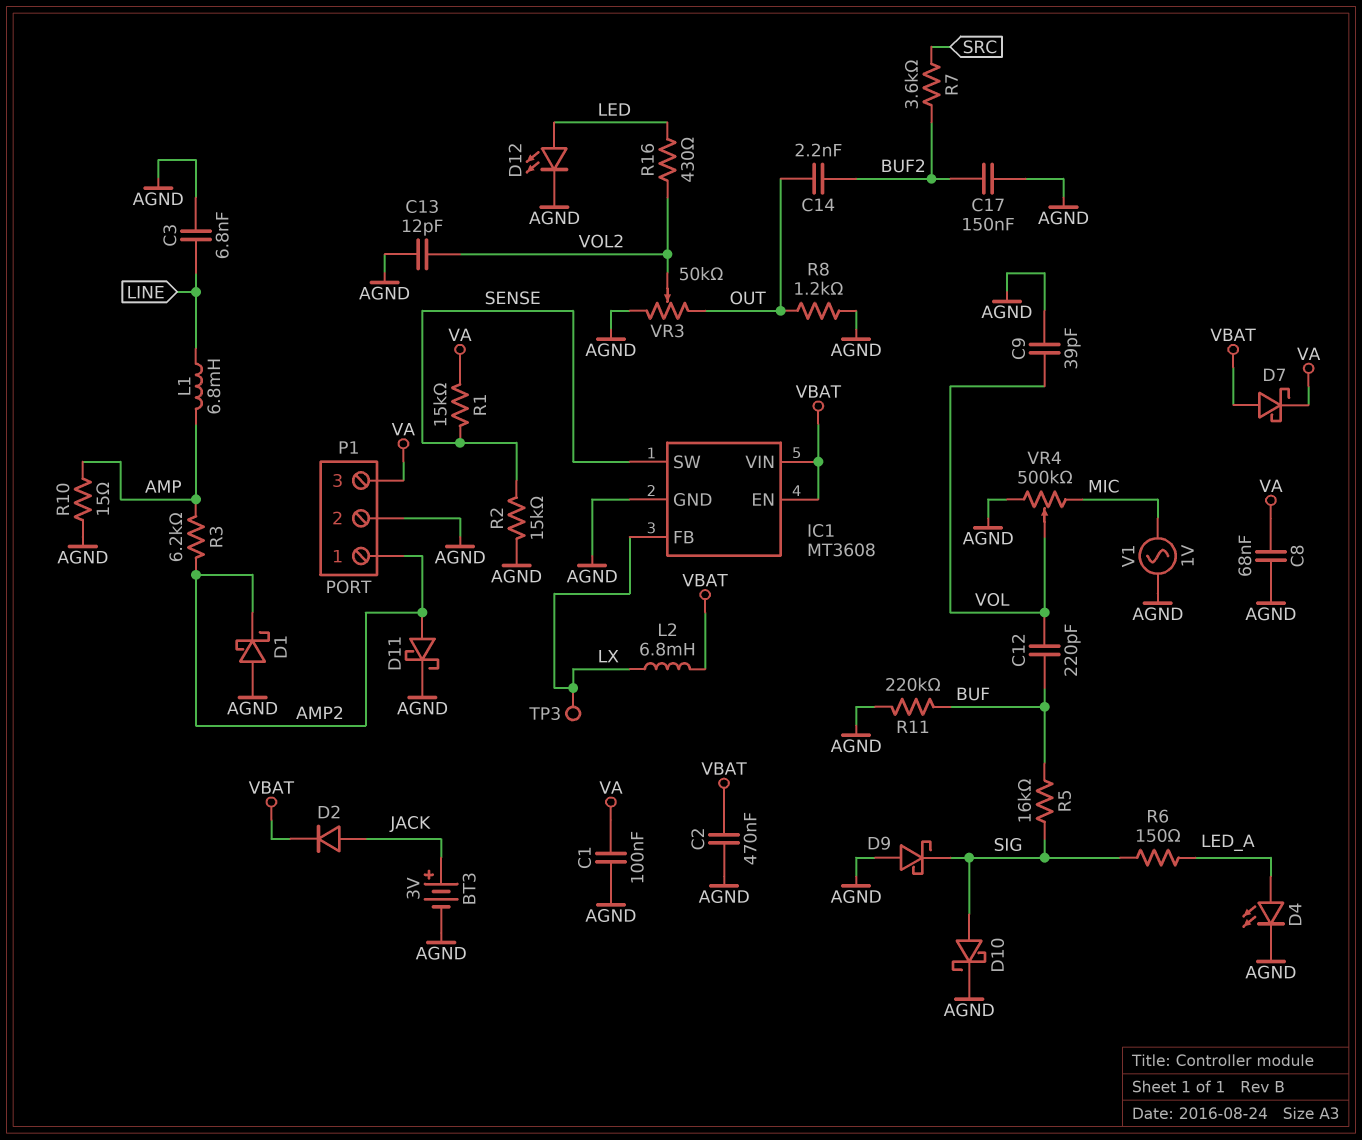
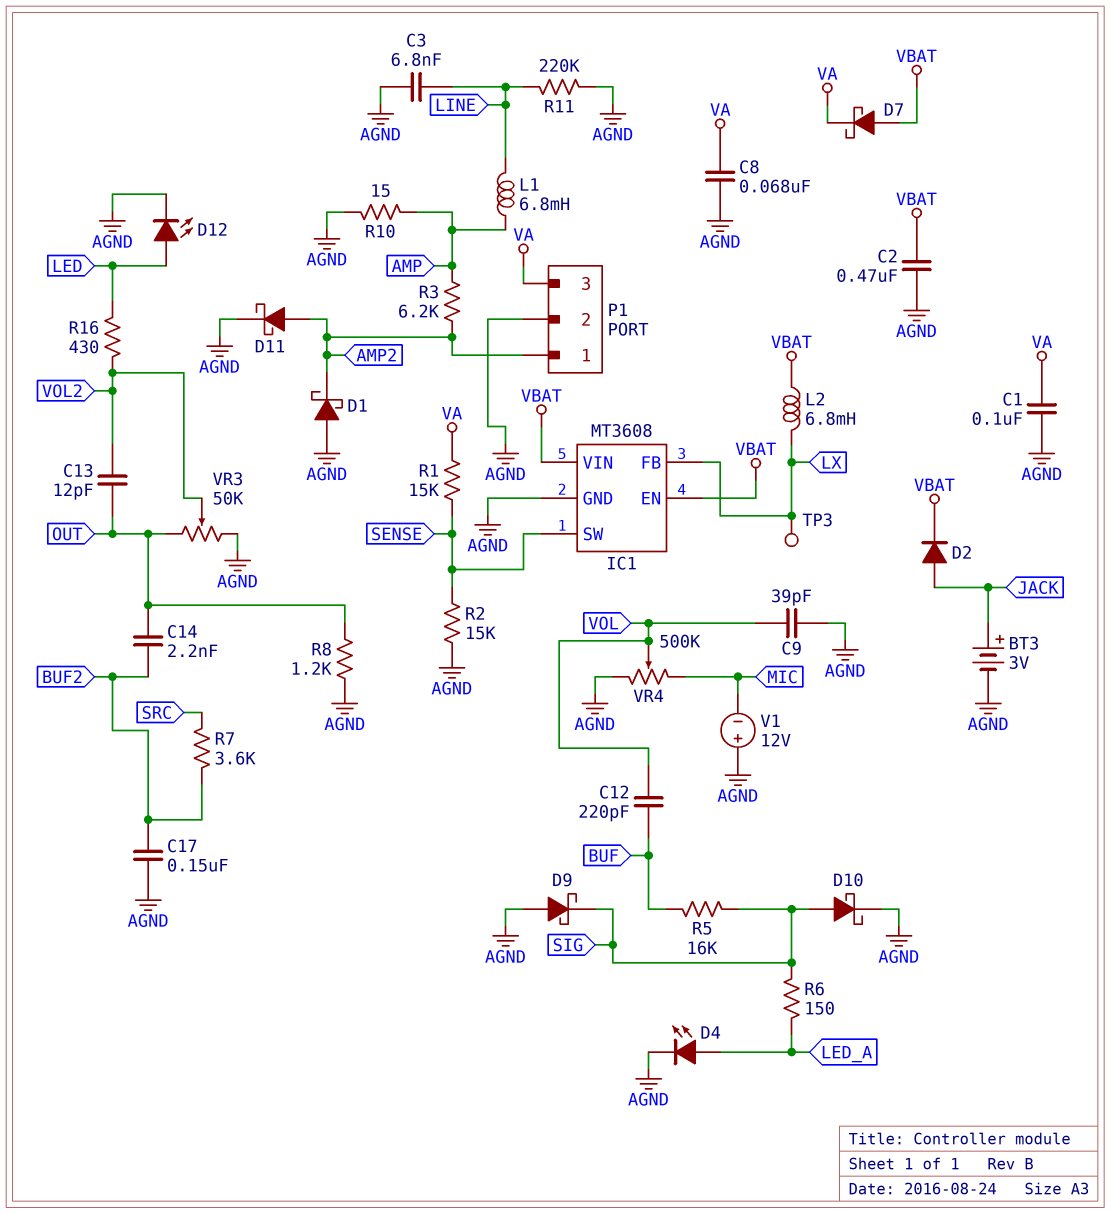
C13: 12pF (AGND, VOL2) -> 12pF (OUT, VOL2)
R11: 220k (AGND, BUF) -> 220k (AGND, LINE)
V1: AC 1V (AGND, MIC) -> 12V (plus AGND, minus MIC)

